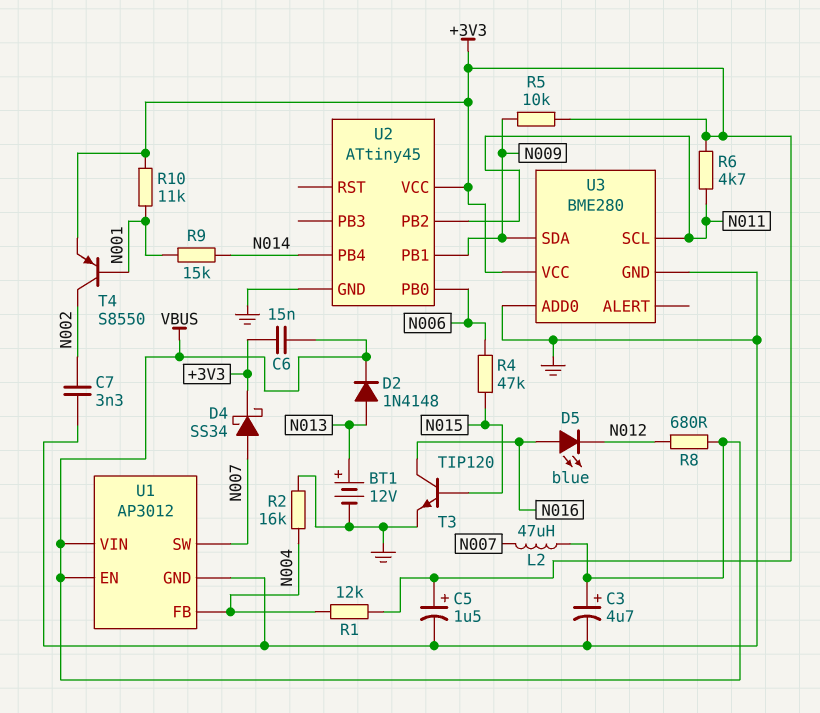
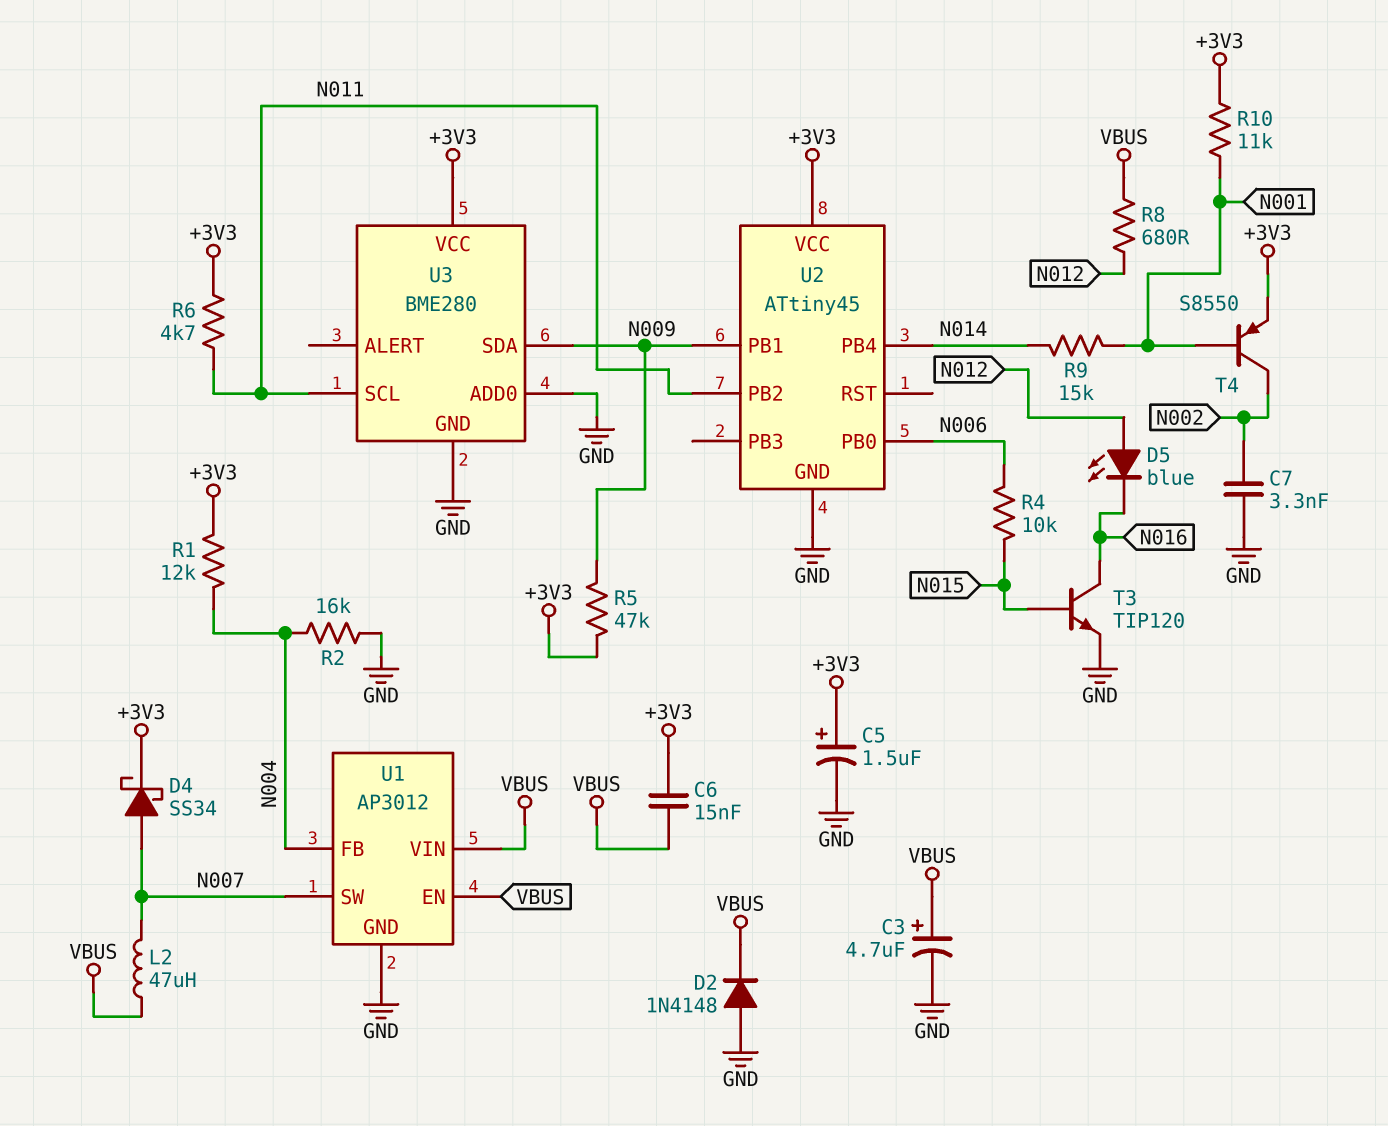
BT1: 12V (plus N013, minus GND) -> none
D2: diode 1N4148 (A N013, K VBUS) -> diode 1N4148 (A GND, K VBUS)
D5: LED blue (A N016, K N012) -> LED blue (A N012, K N016)
R4: 47k (N006, N015) -> 10k (N006, N015)
R5: 10k (+3V3, N009) -> 47k (+3V3, N009)

